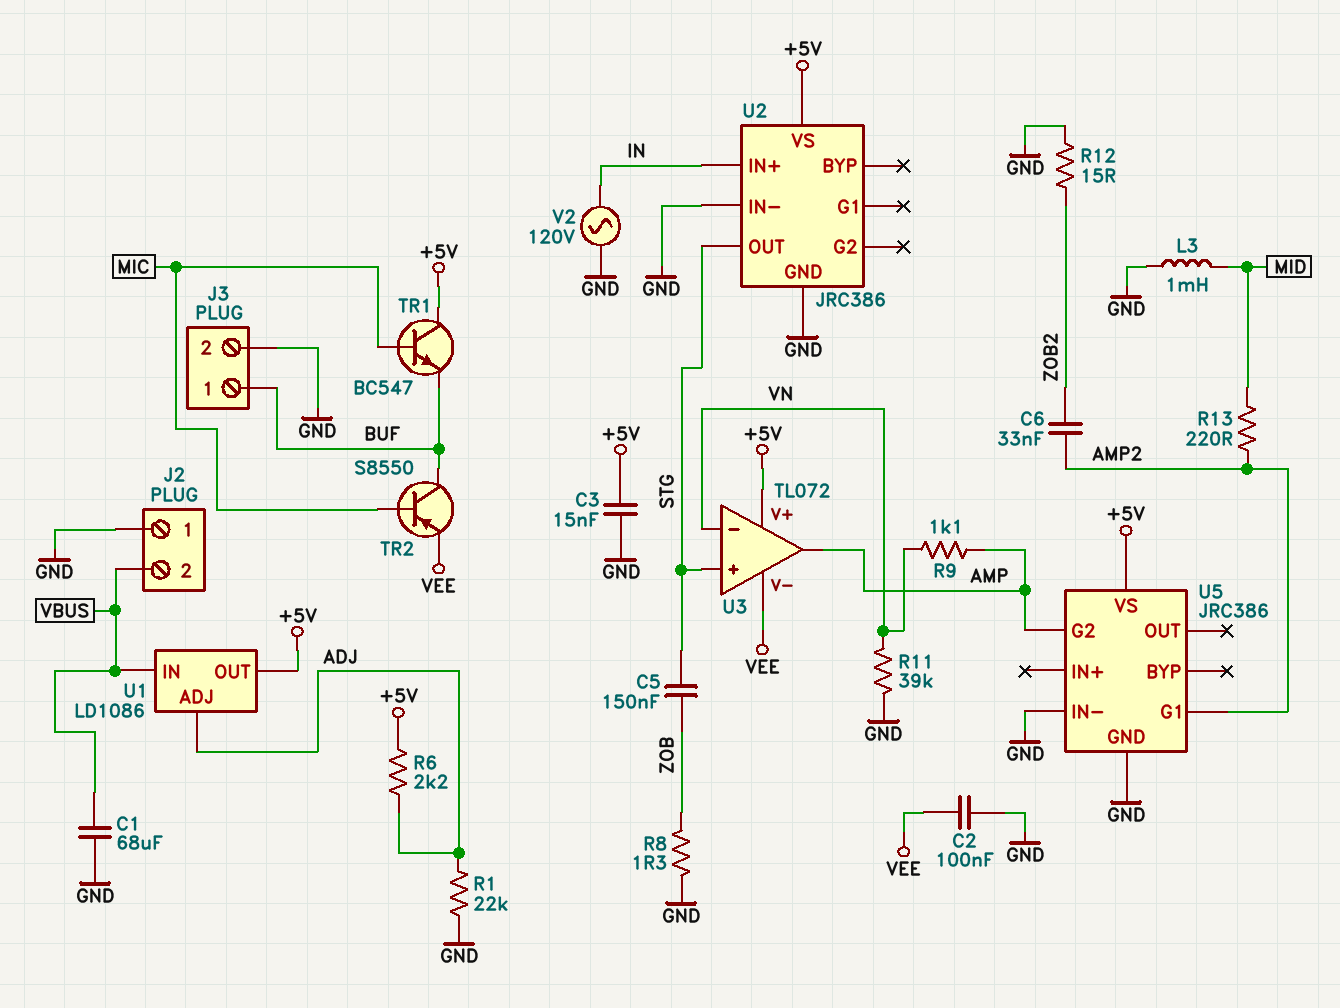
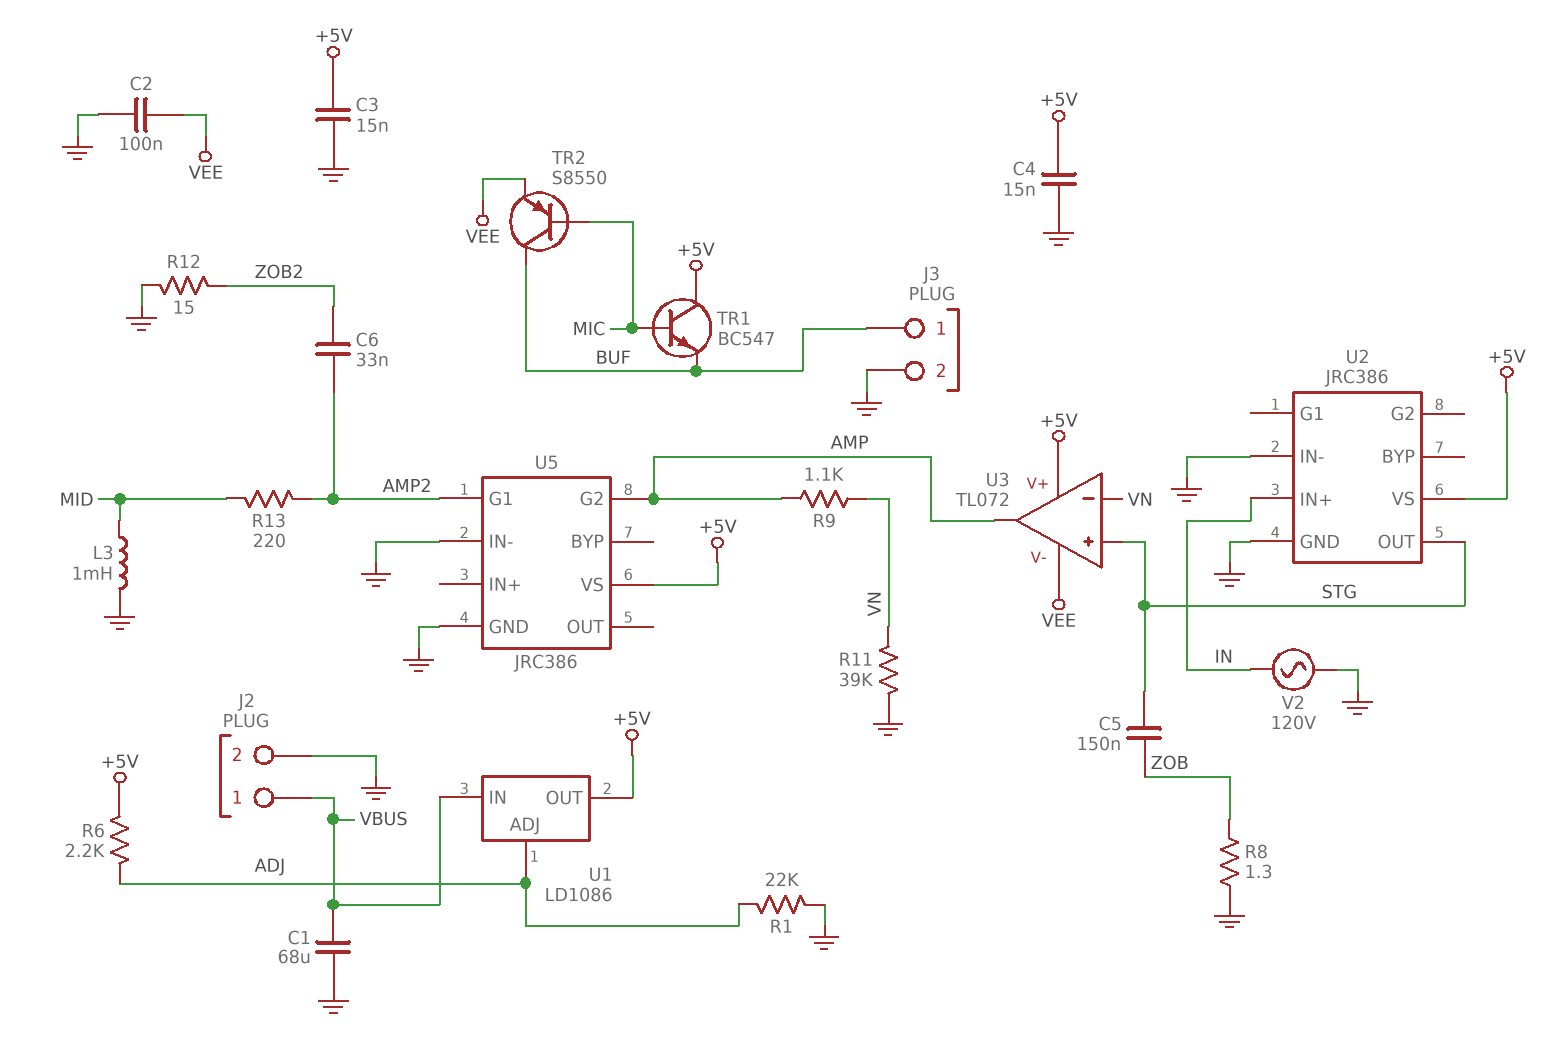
C4: none -> 15nF (+5V, GND)
J2 pin 1: GND -> VBUS
J2 pin 2: VBUS -> GND

